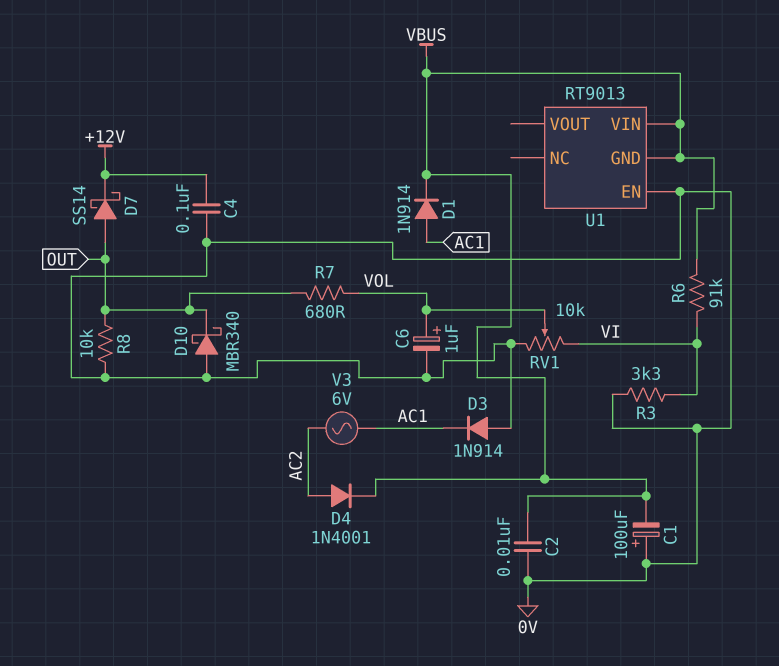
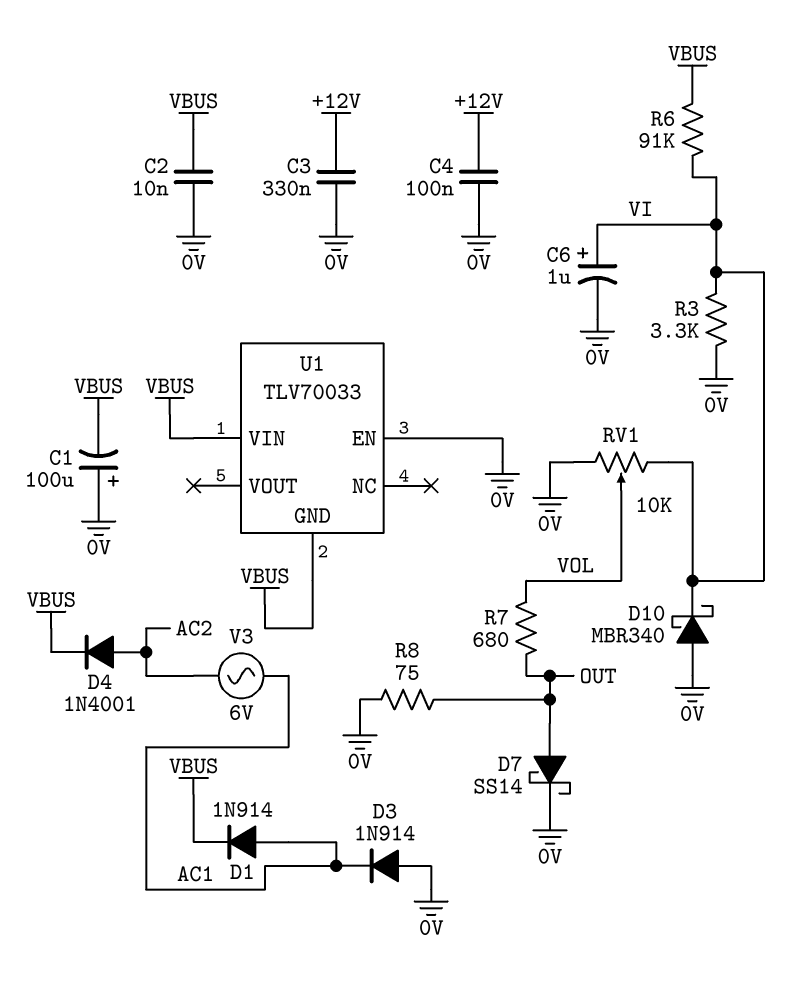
C3: none -> 330nF (+12V, 0V)
C6: 1uF (plus VOL, minus 0V) -> 1uF (plus VI, minus 0V)
D7: schottky SS14 (A OUT, K +12V) -> schottky SS14 (A OUT, K 0V)
D10: schottky MBR340 (A 0V, K OUT) -> schottky MBR340 (A 0V, K VI)
R8: 10k (0V, OUT) -> 75 (0V, OUT)
U1: RT9013 -> TLV70033

